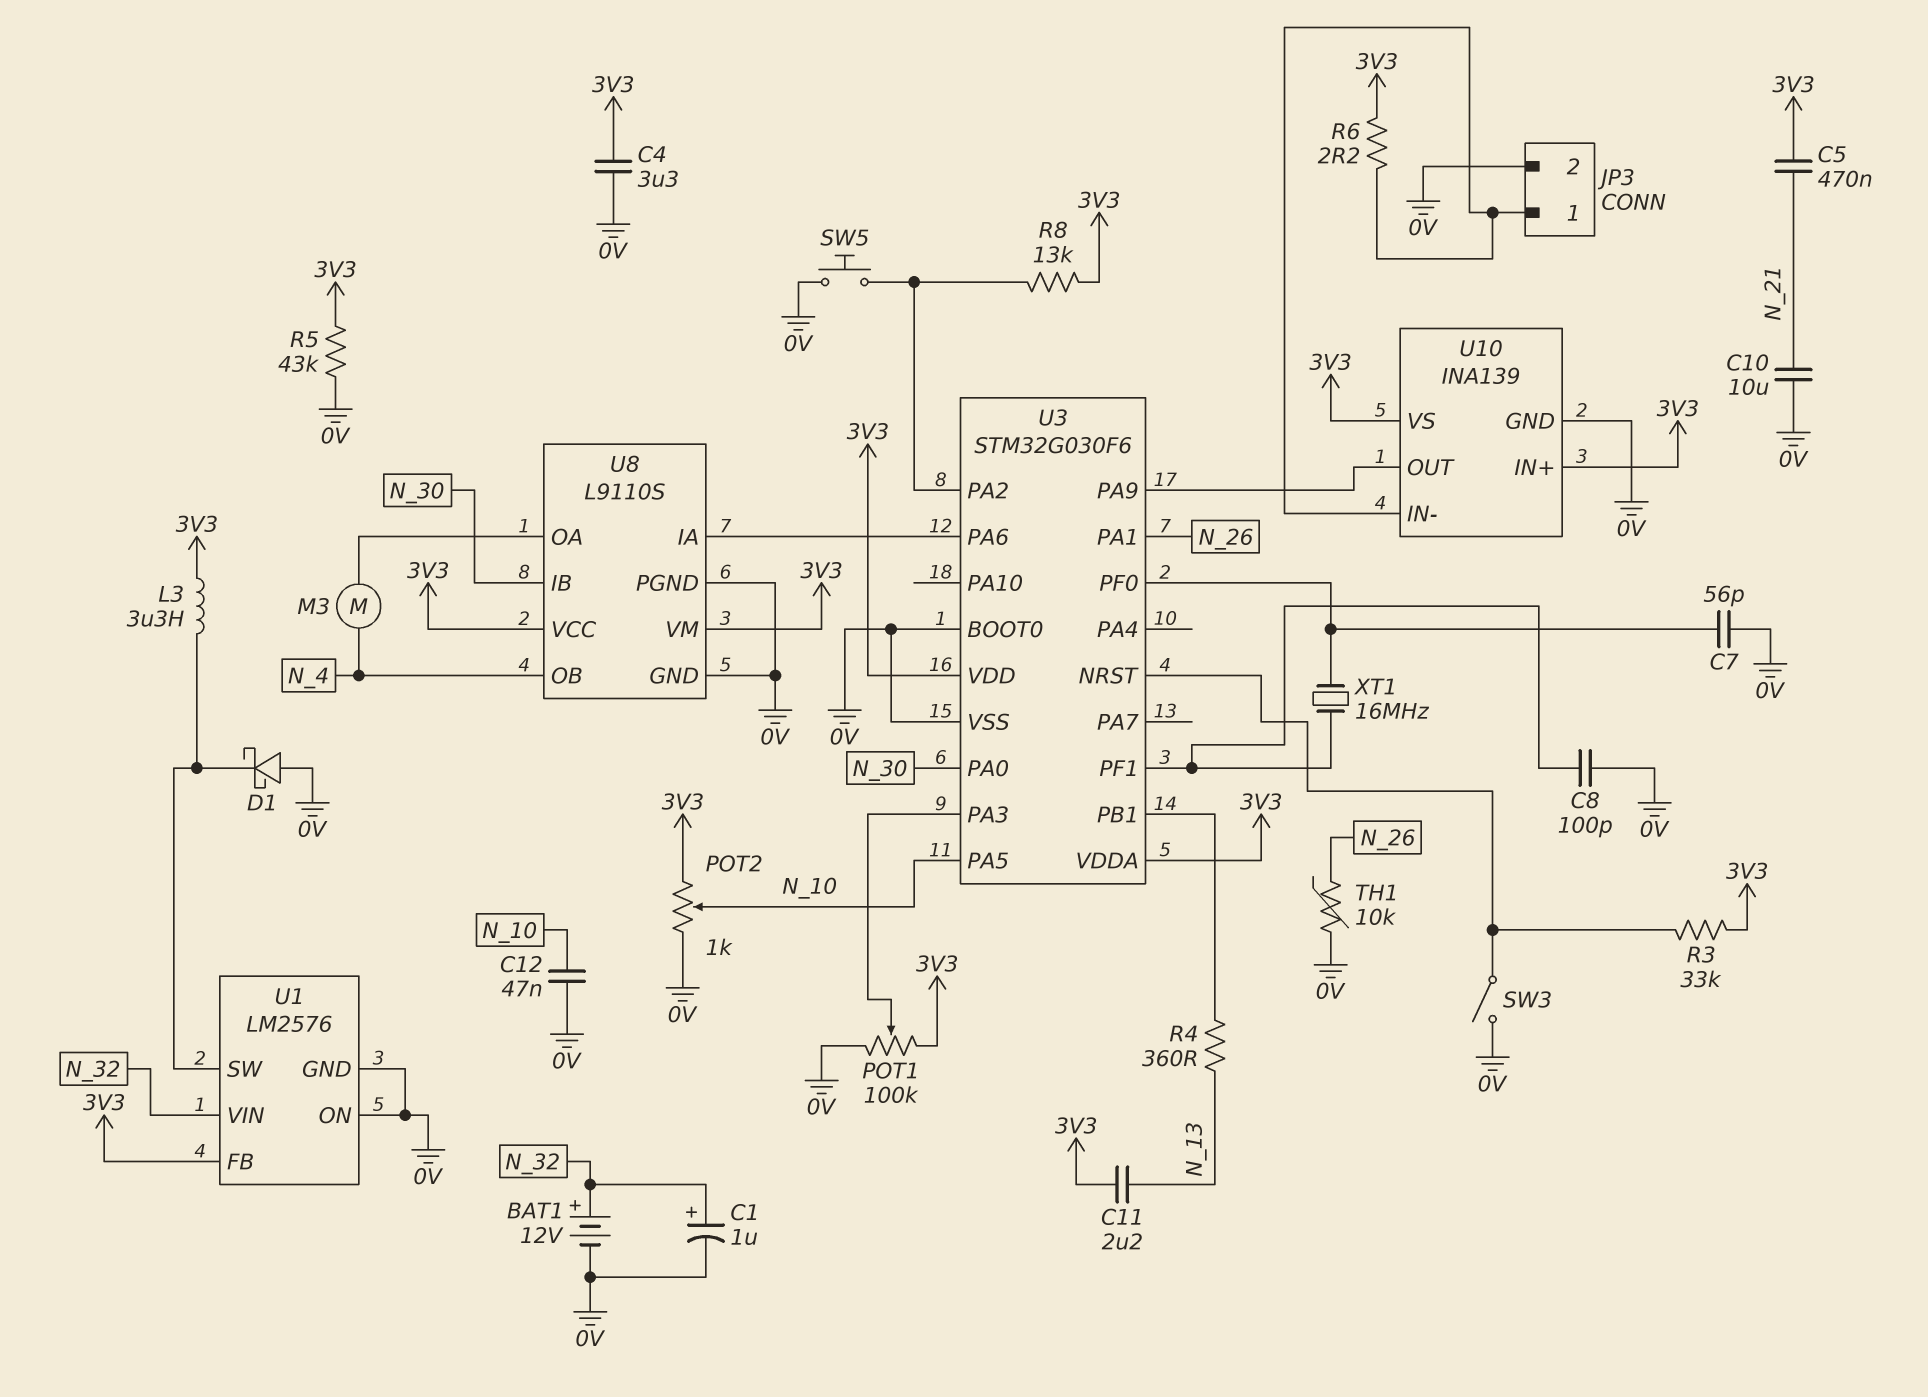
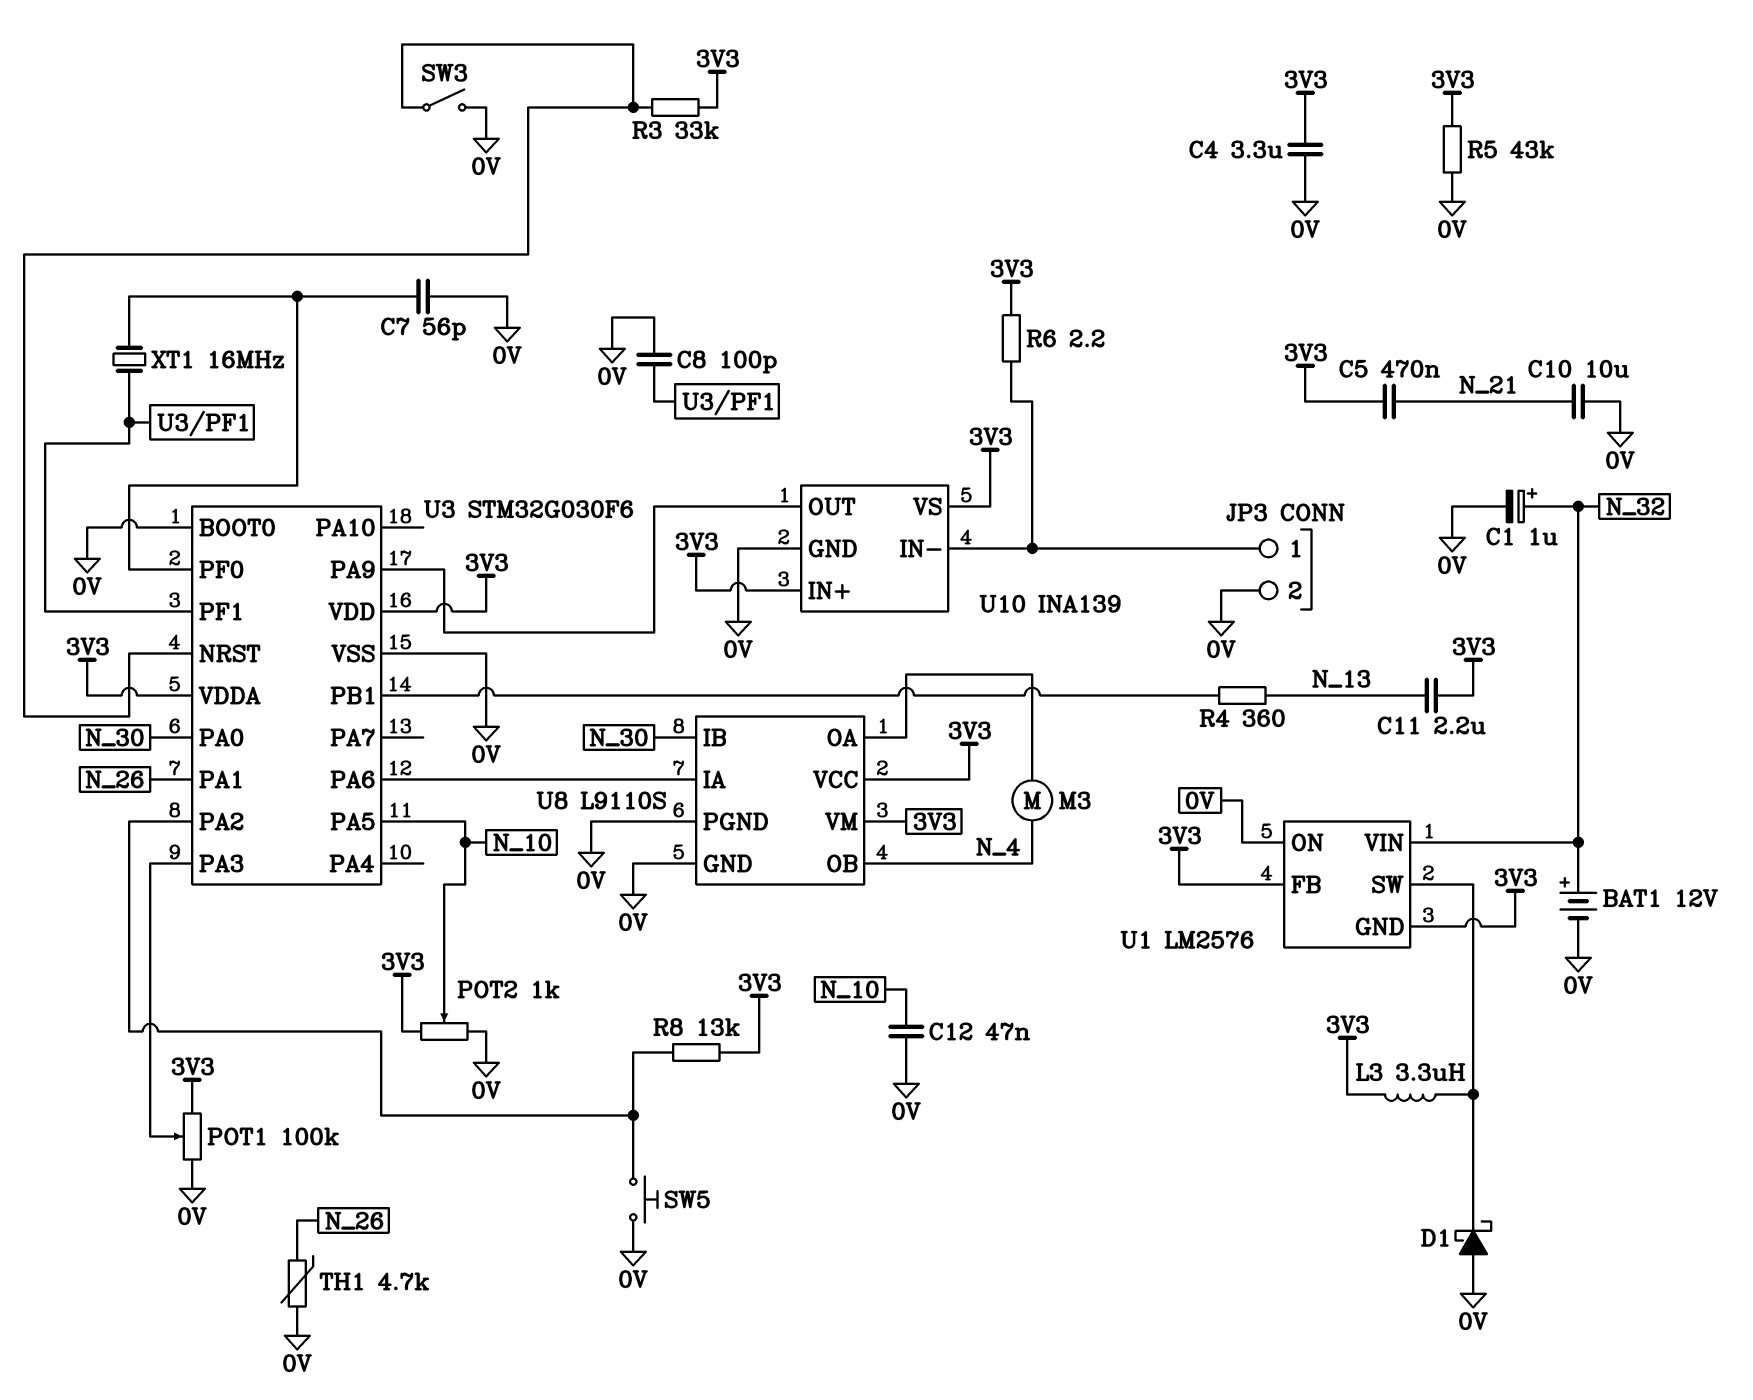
TH1: 10k (0V, N_26) -> 4.7k (0V, N_26)
U1 pin GND: 0V -> 3V3

